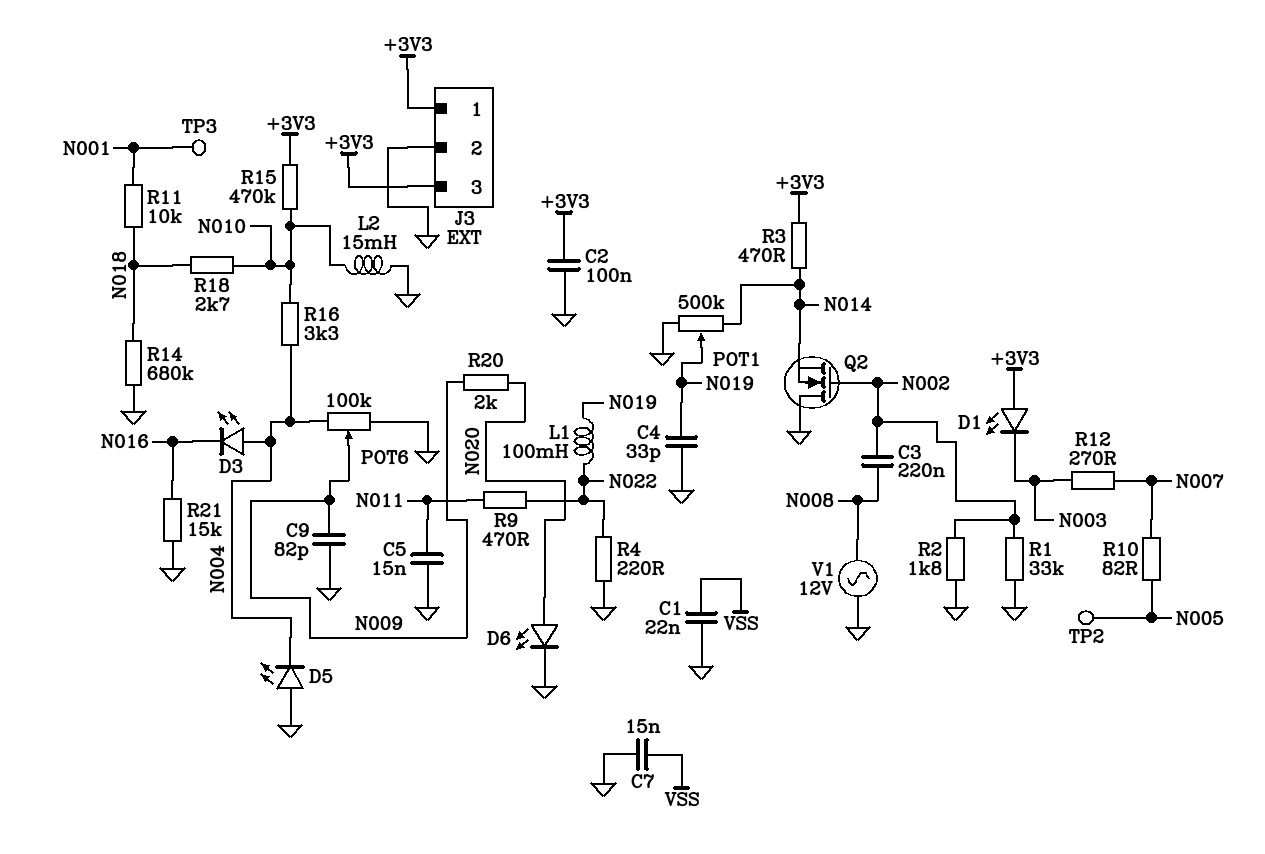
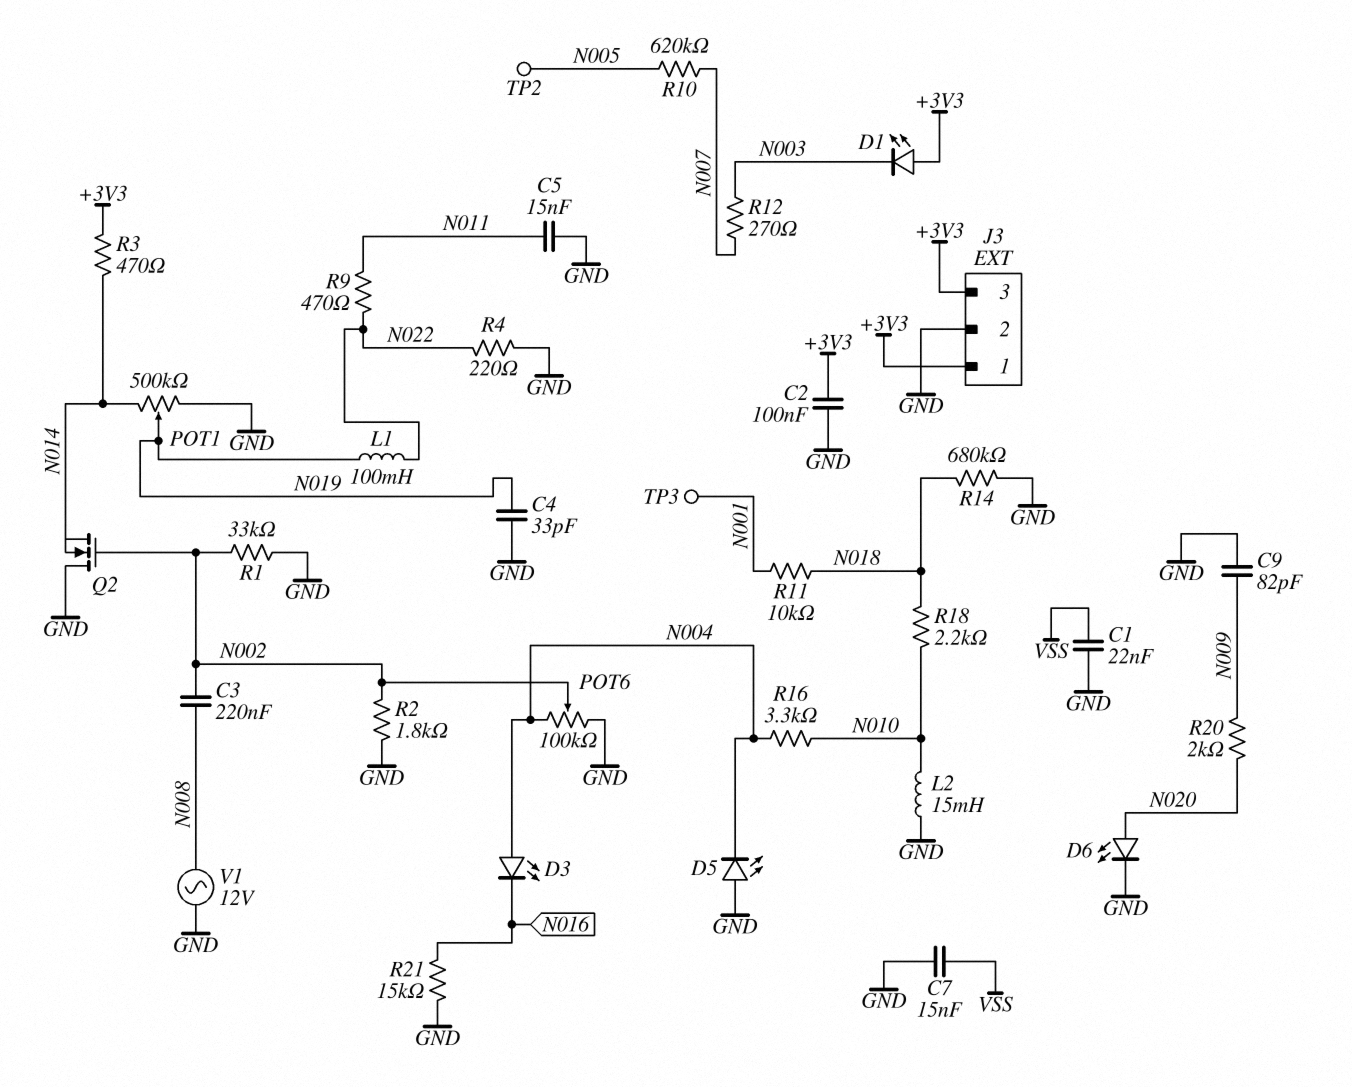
POT6: 100k (GND, N004, wiper N009) -> 100k (GND, N004, wiper N002)
R10: 82 (N005, N007) -> 620k (N005, N007)
R15: 470k (+3V3, N010) -> none
R18: 2.7k (N010, N018) -> 2.2k (N010, N018)

